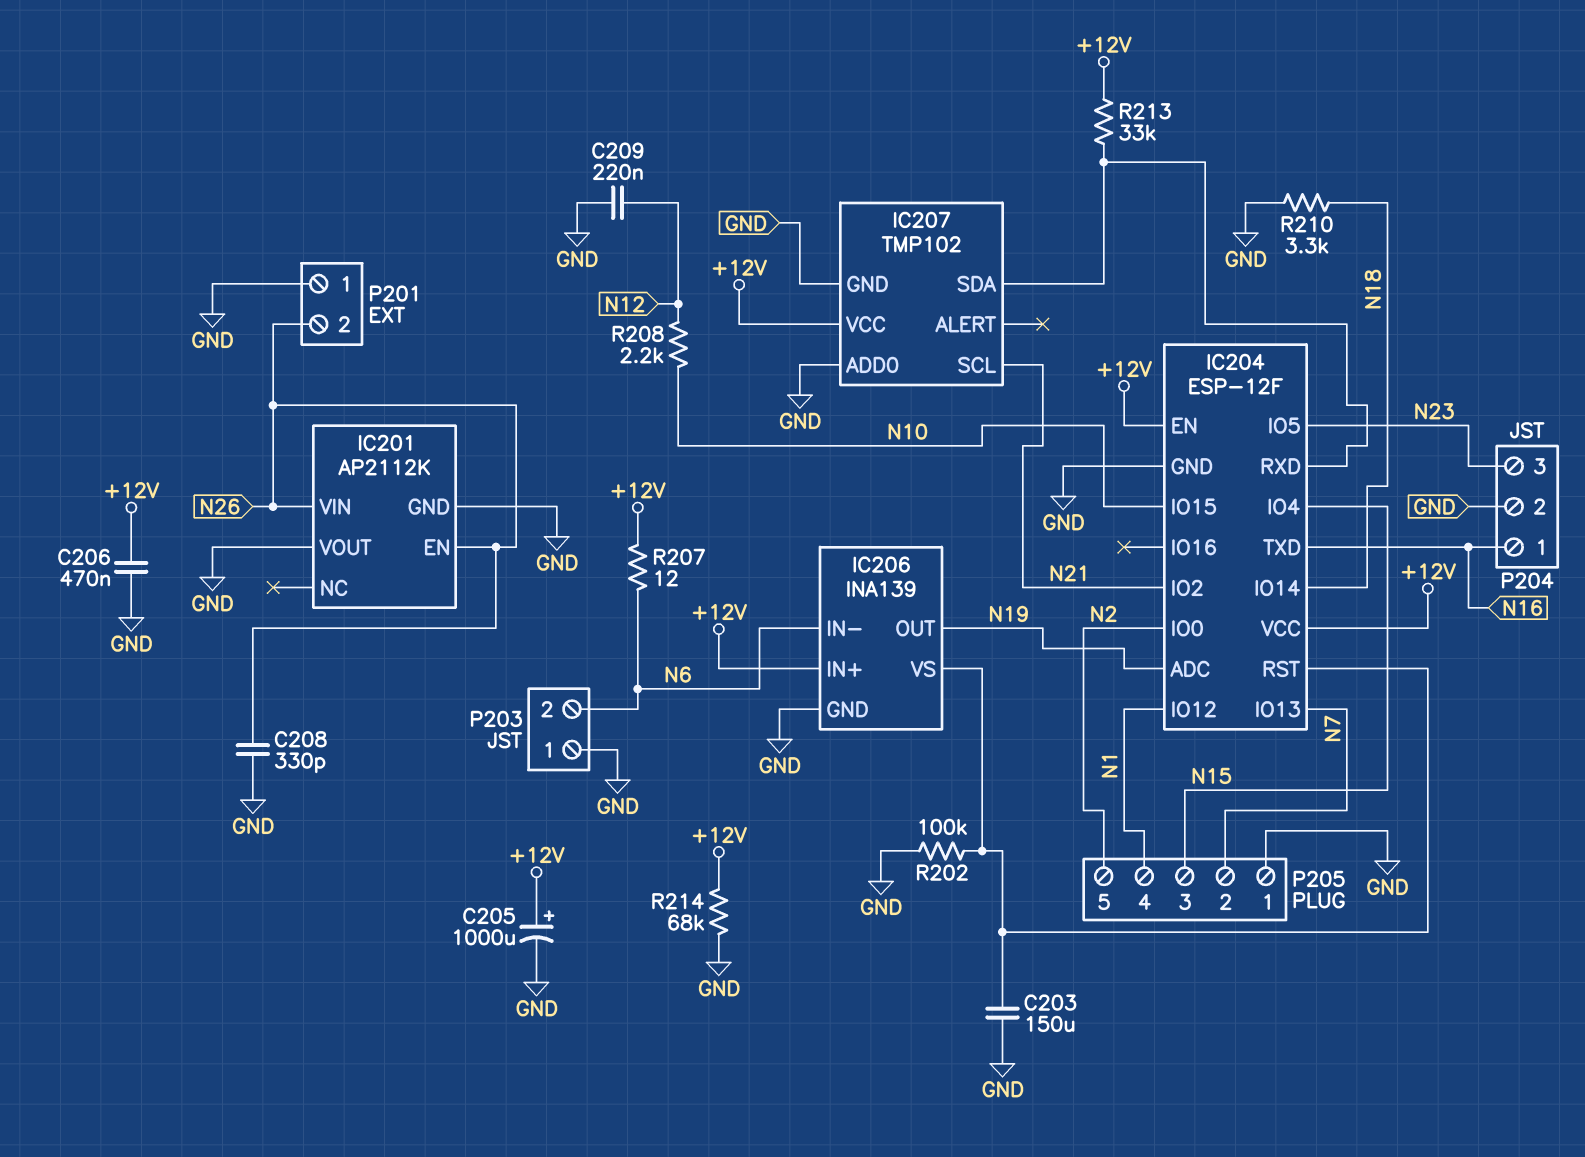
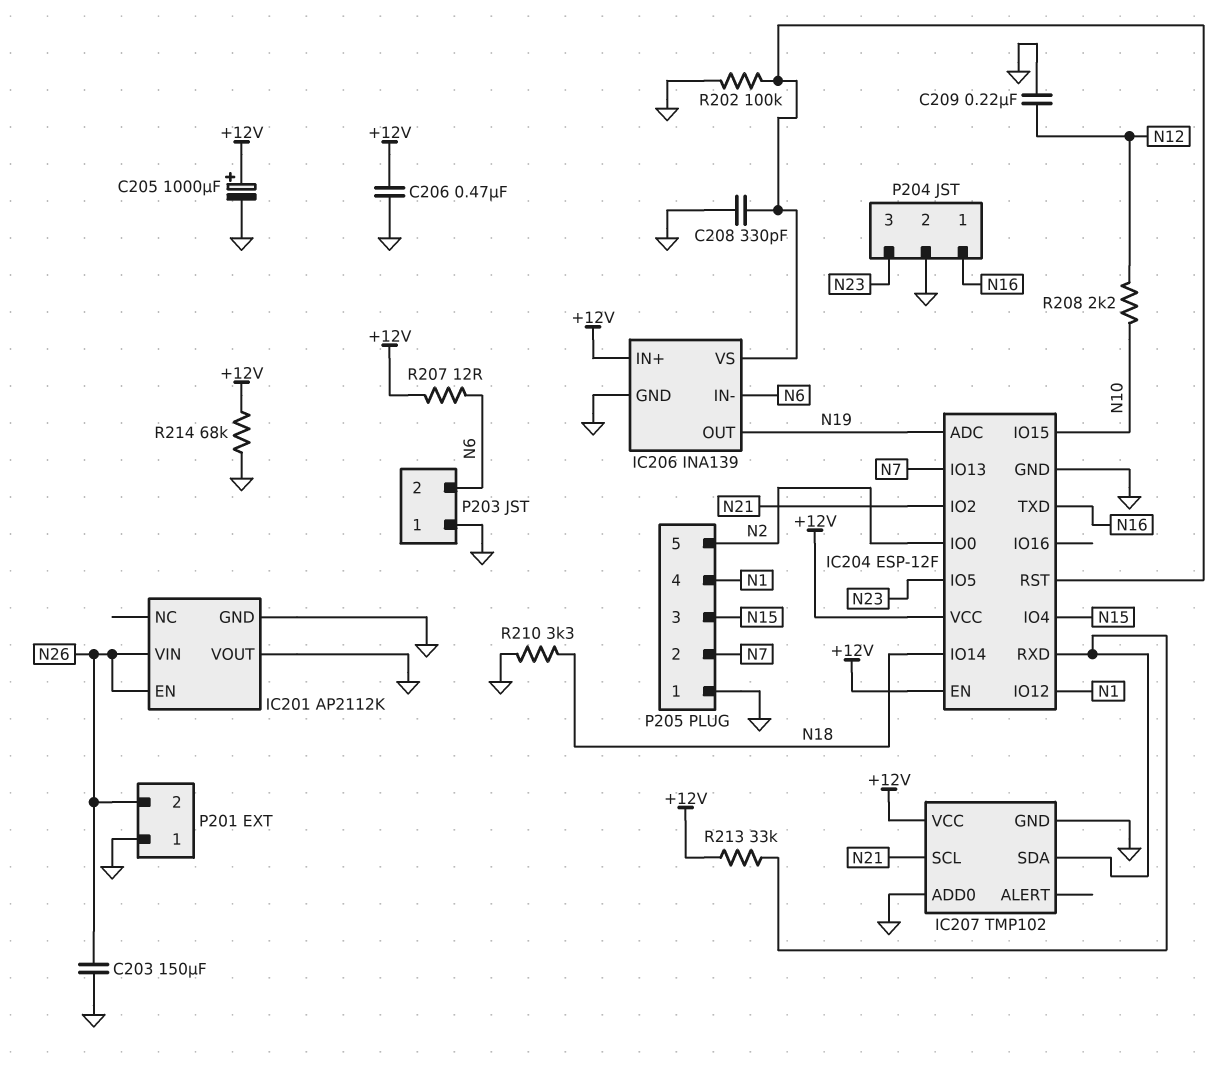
C203: 150uF (GND, IC204/RST) -> 150uF (GND, N26)
C208: 330pF (GND, N26) -> 330pF (GND, IC204/RST)

